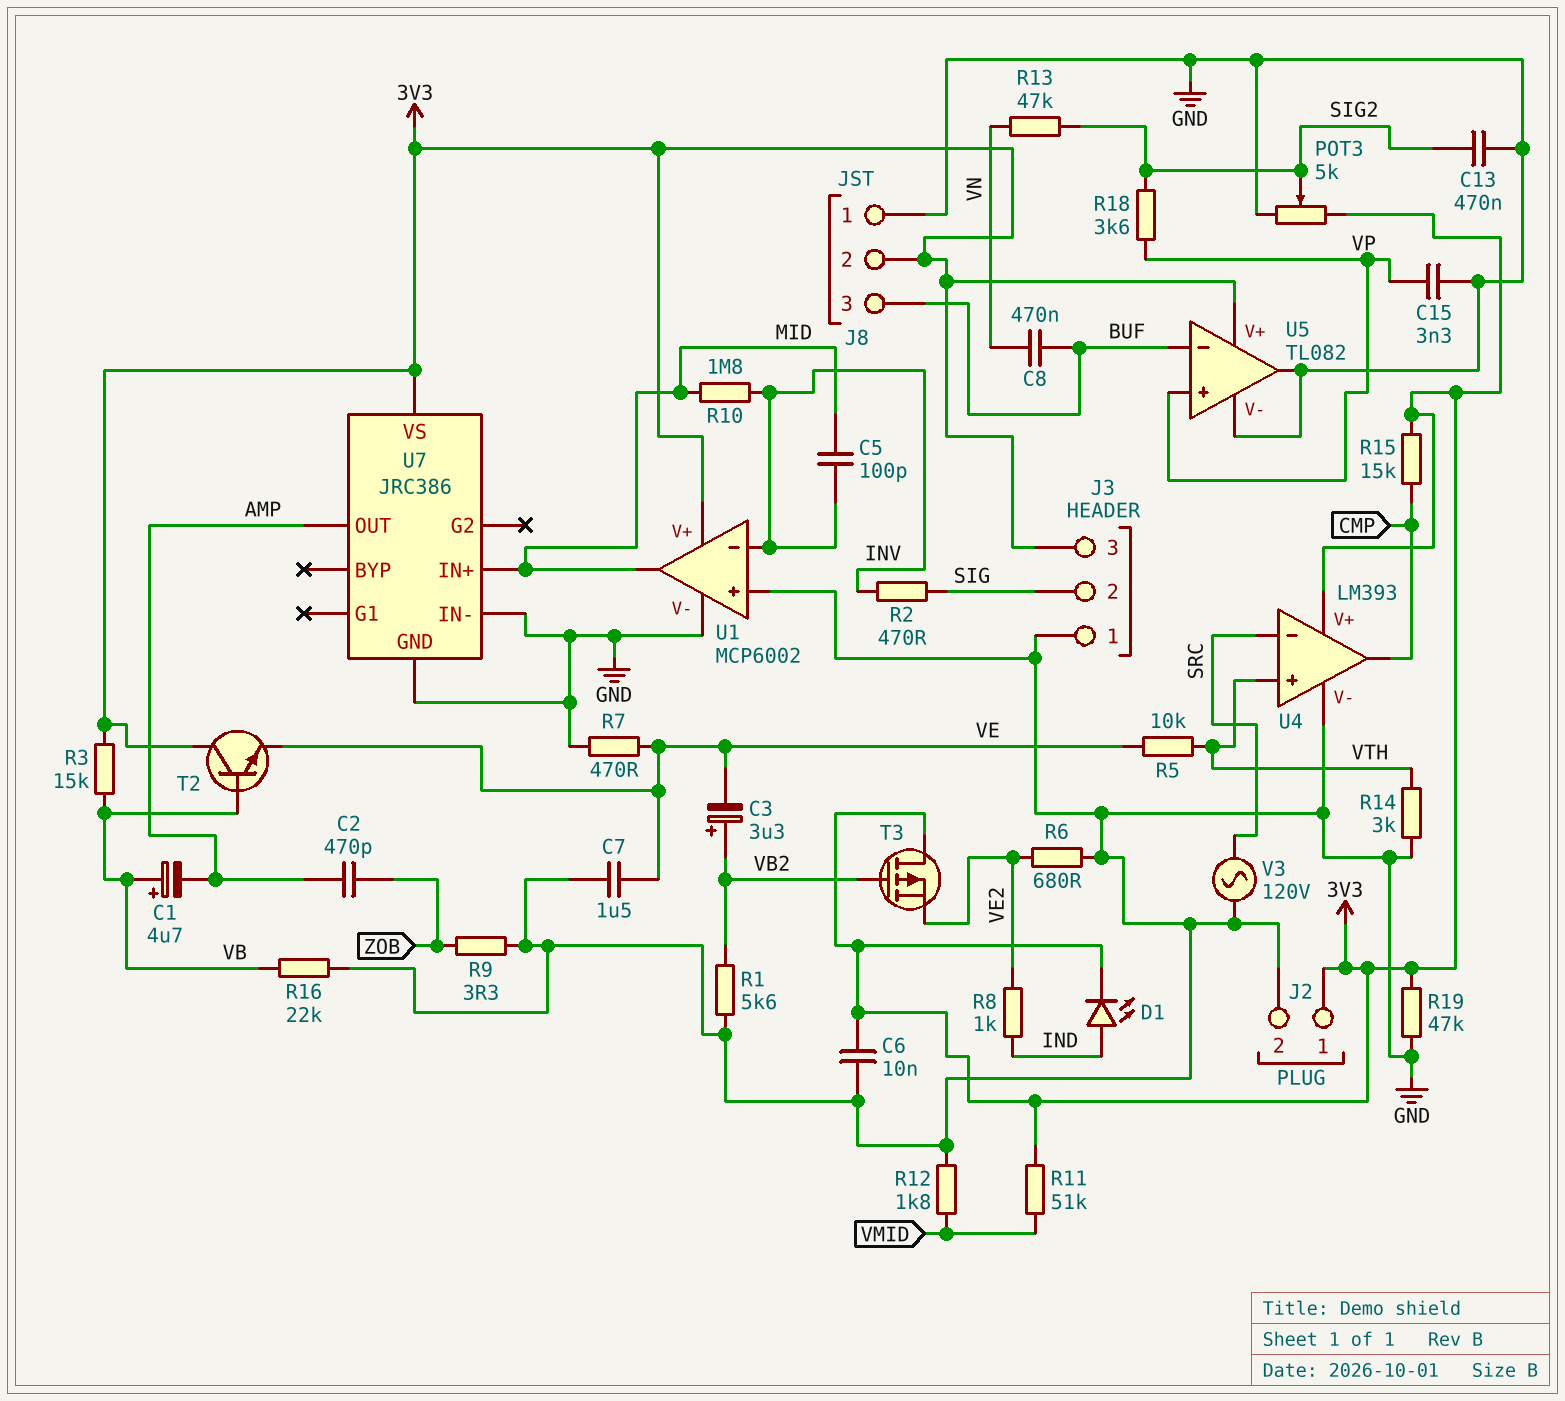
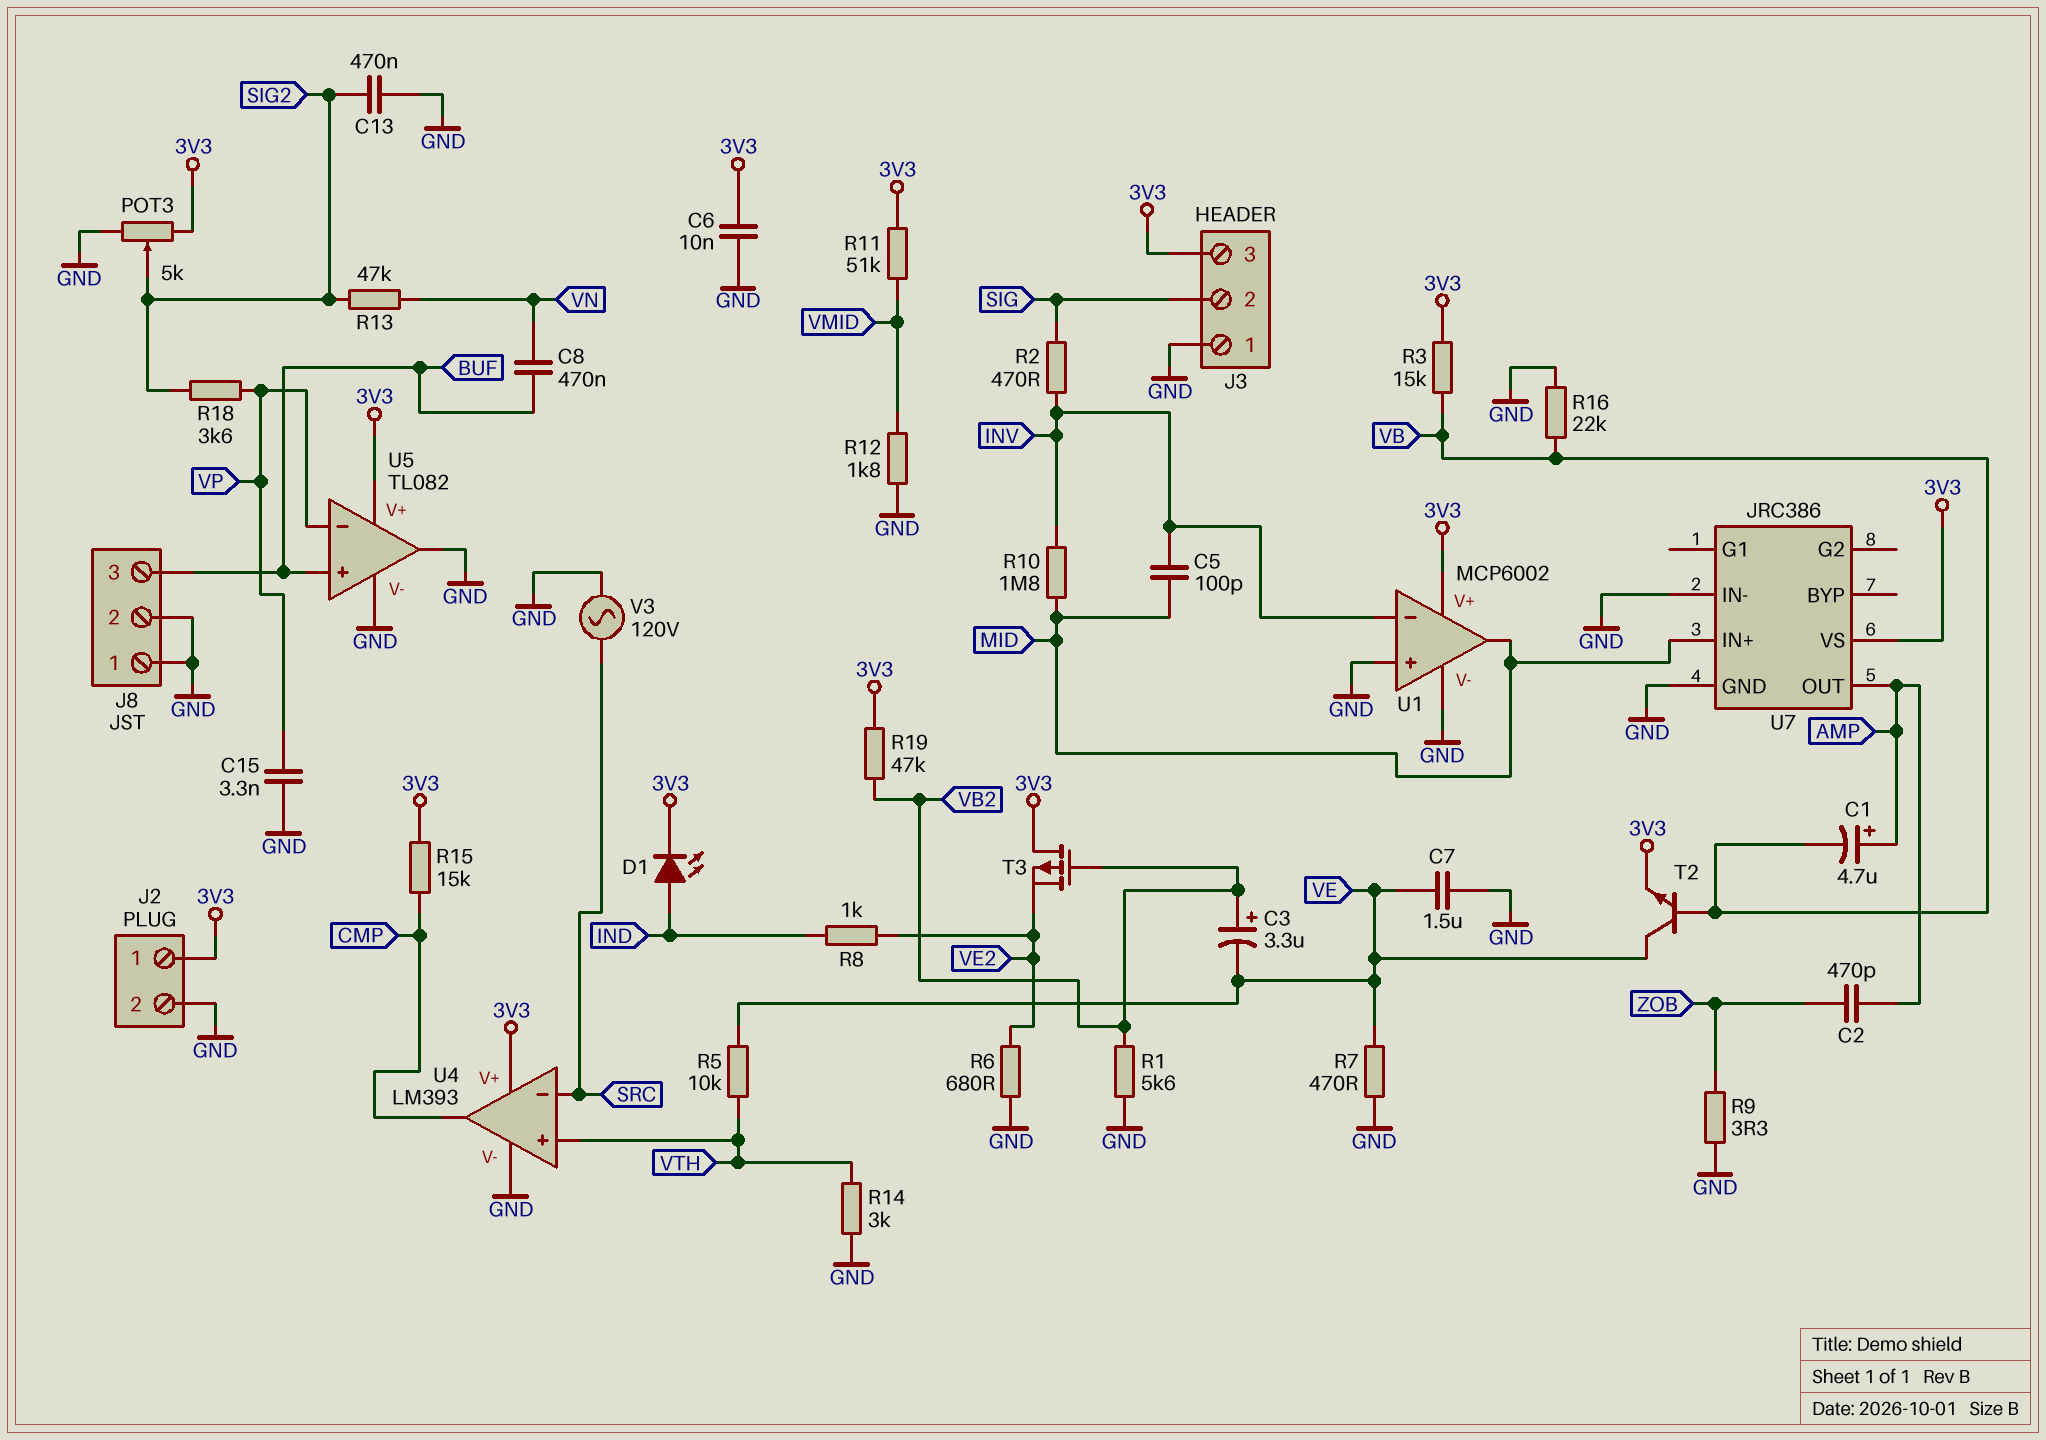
C1: 4.7uF (plus VB, minus AMP) -> 4.7uF (plus AMP, minus VB)
J8 pin 2: 3V3 -> GND
R19: 47k (3V3, GND) -> 47k (3V3, VB2)
T2: NPN (B VB, C 3V3, E VE) -> NPN (B VB, C VE, E 3V3)
U5 pin in+: VP -> BUF
U5 pin in-: BUF -> VP

